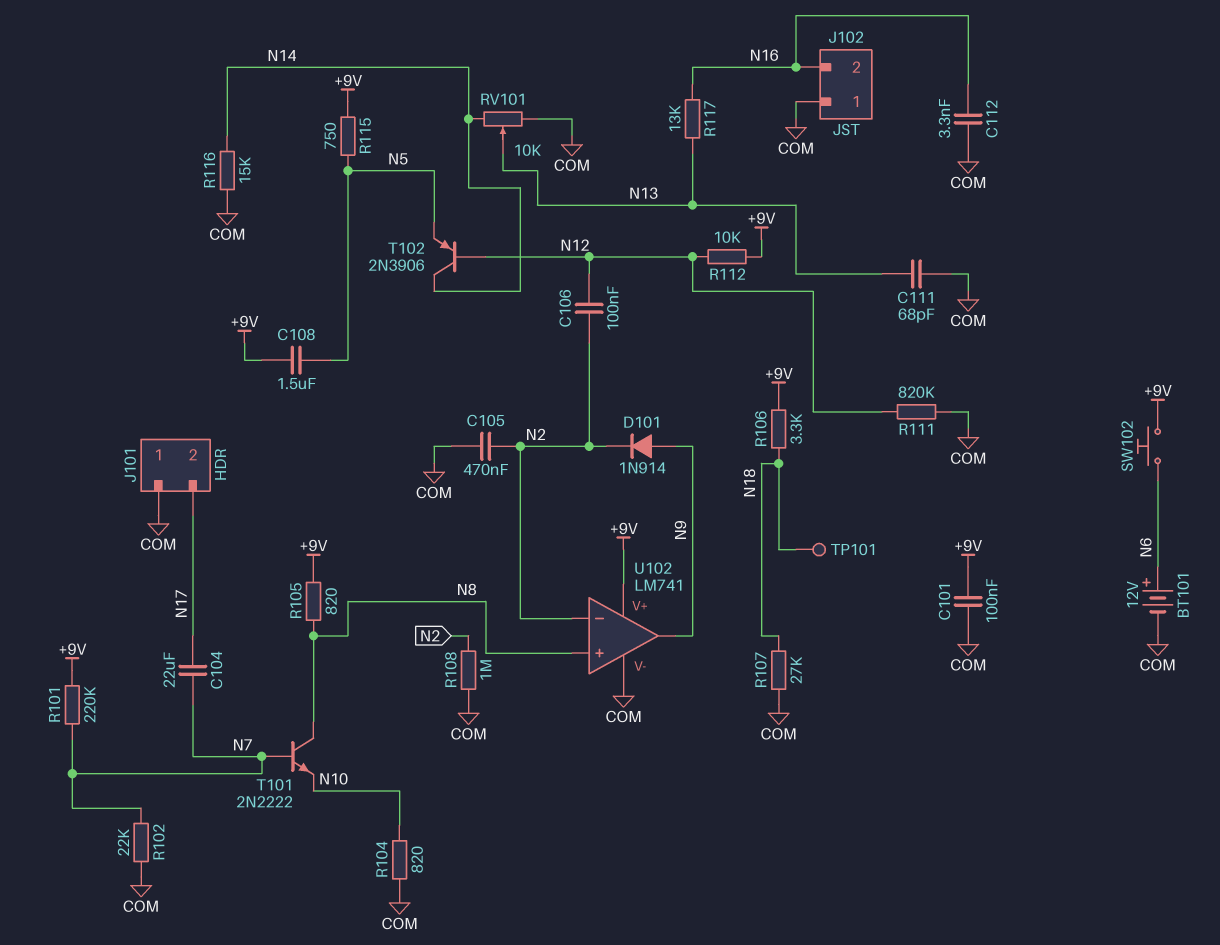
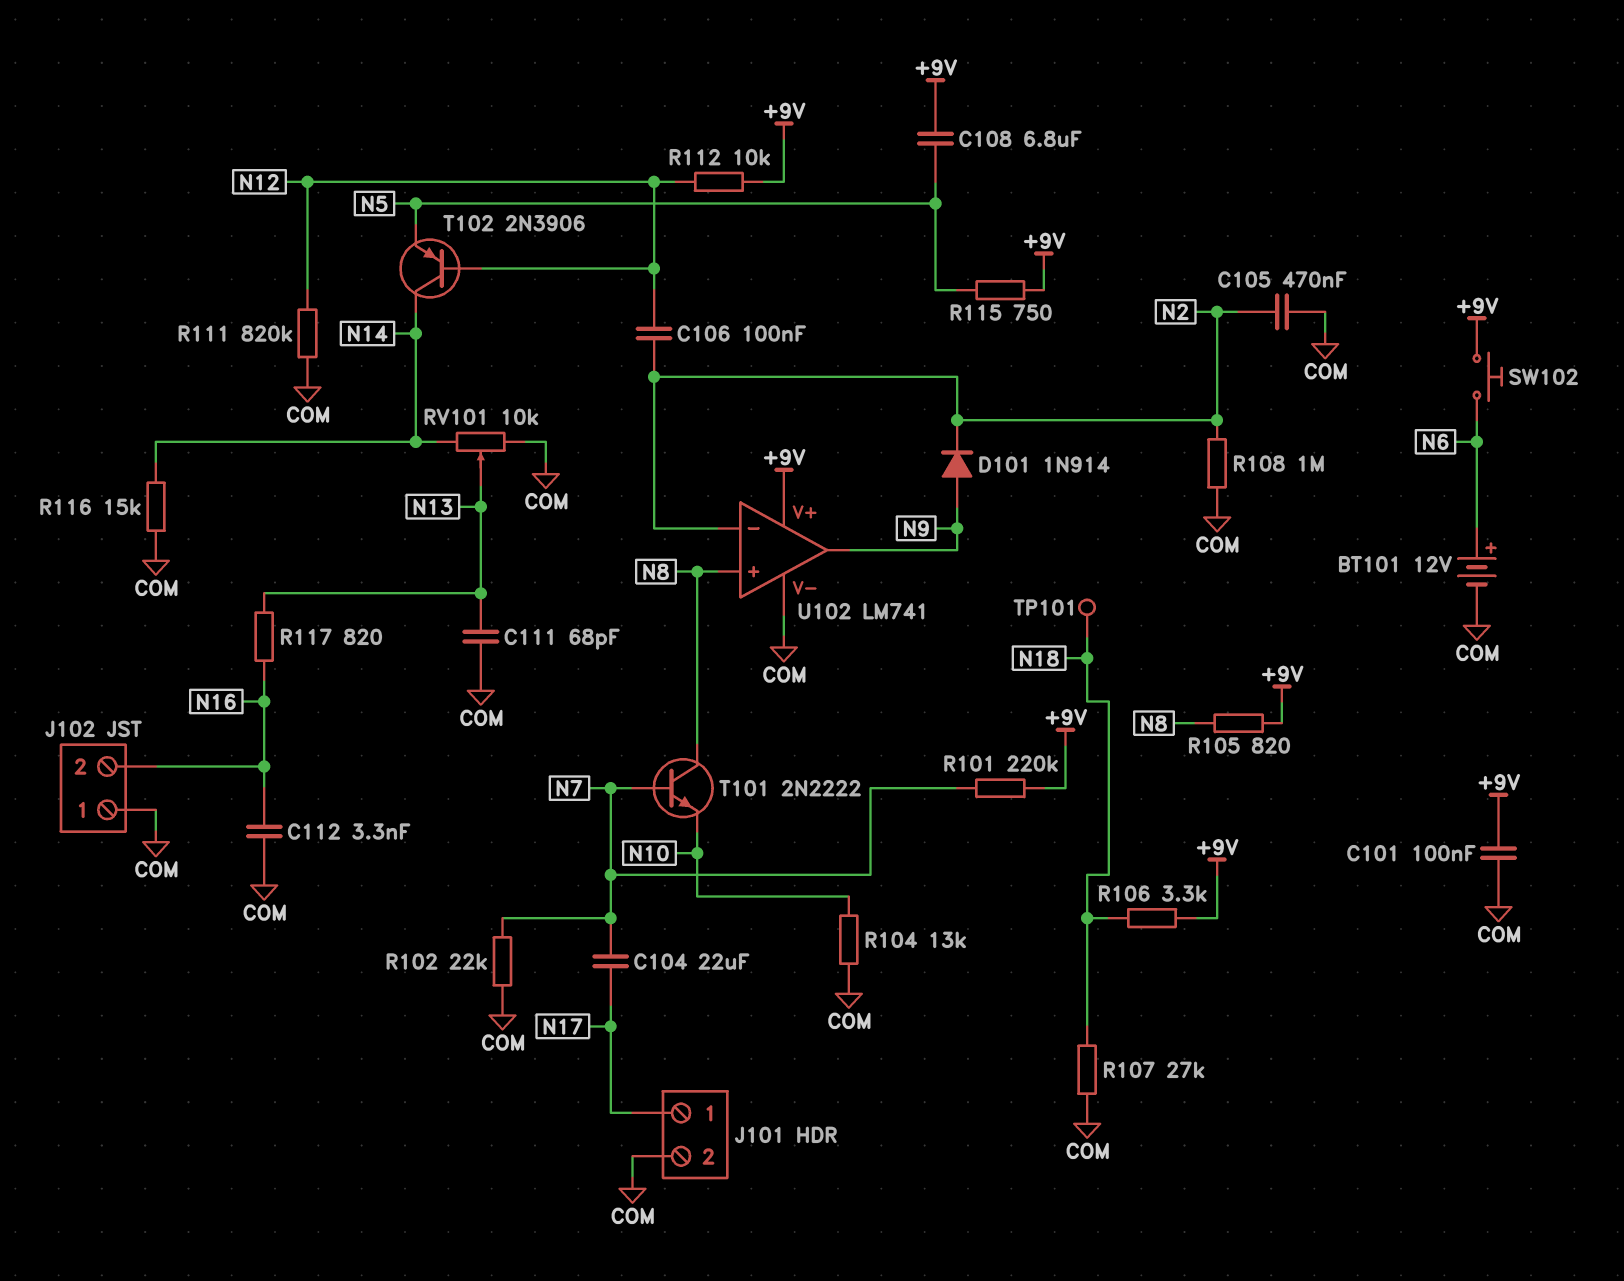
C108: 1.5uF (+9V, N5) -> 6.8uF (+9V, N5)
J101 pin 1: COM -> N17
J101 pin 2: N17 -> COM
R104: 820 (COM, N10) -> 13k (COM, N10)
R117: 13k (N13, N16) -> 820 (N13, N16)

